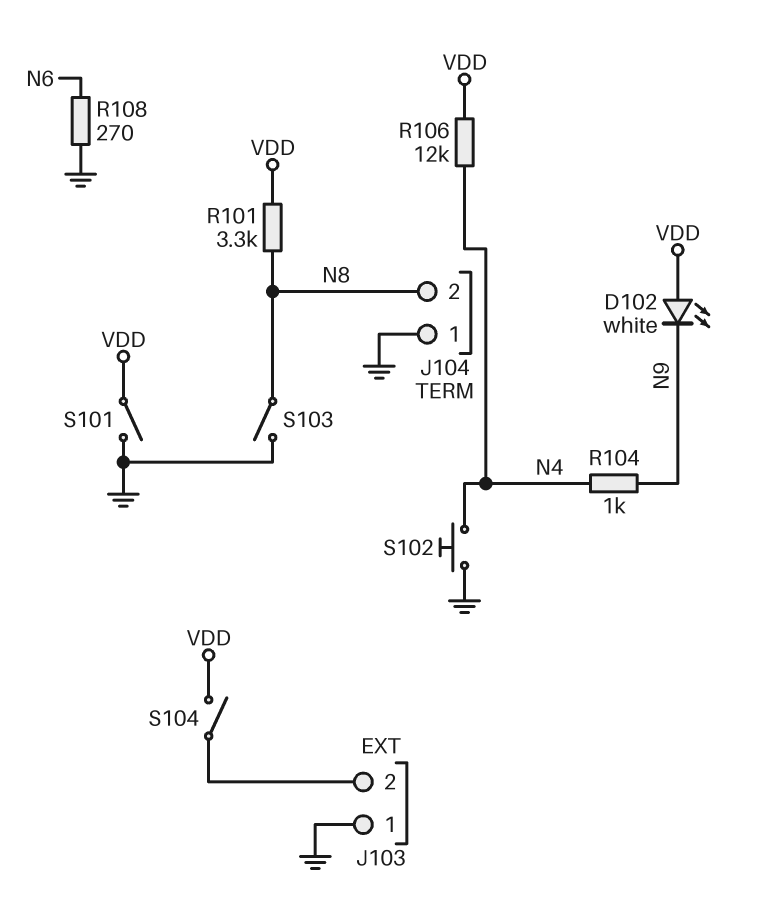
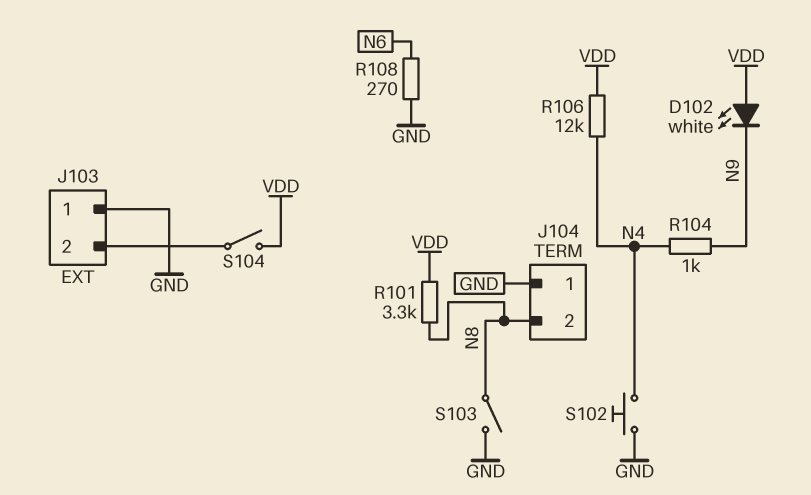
S101: switch (GND, VDD) -> none

